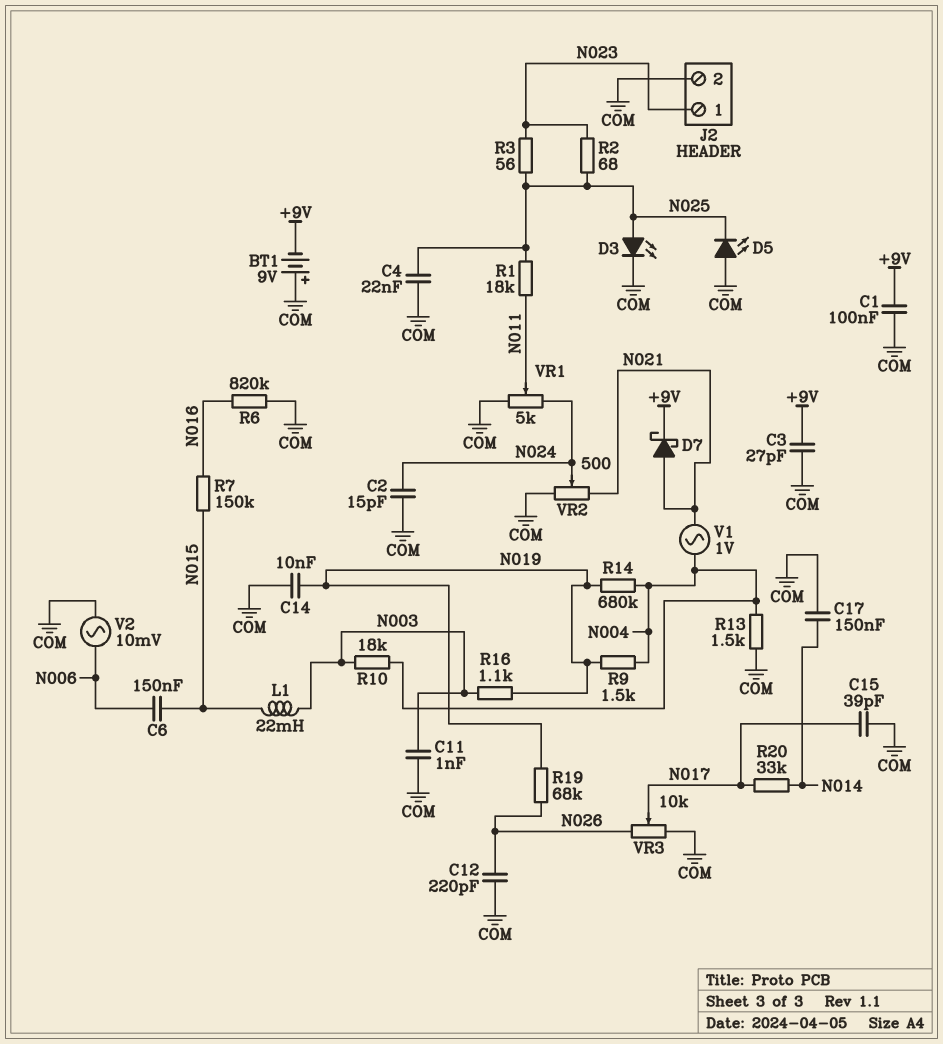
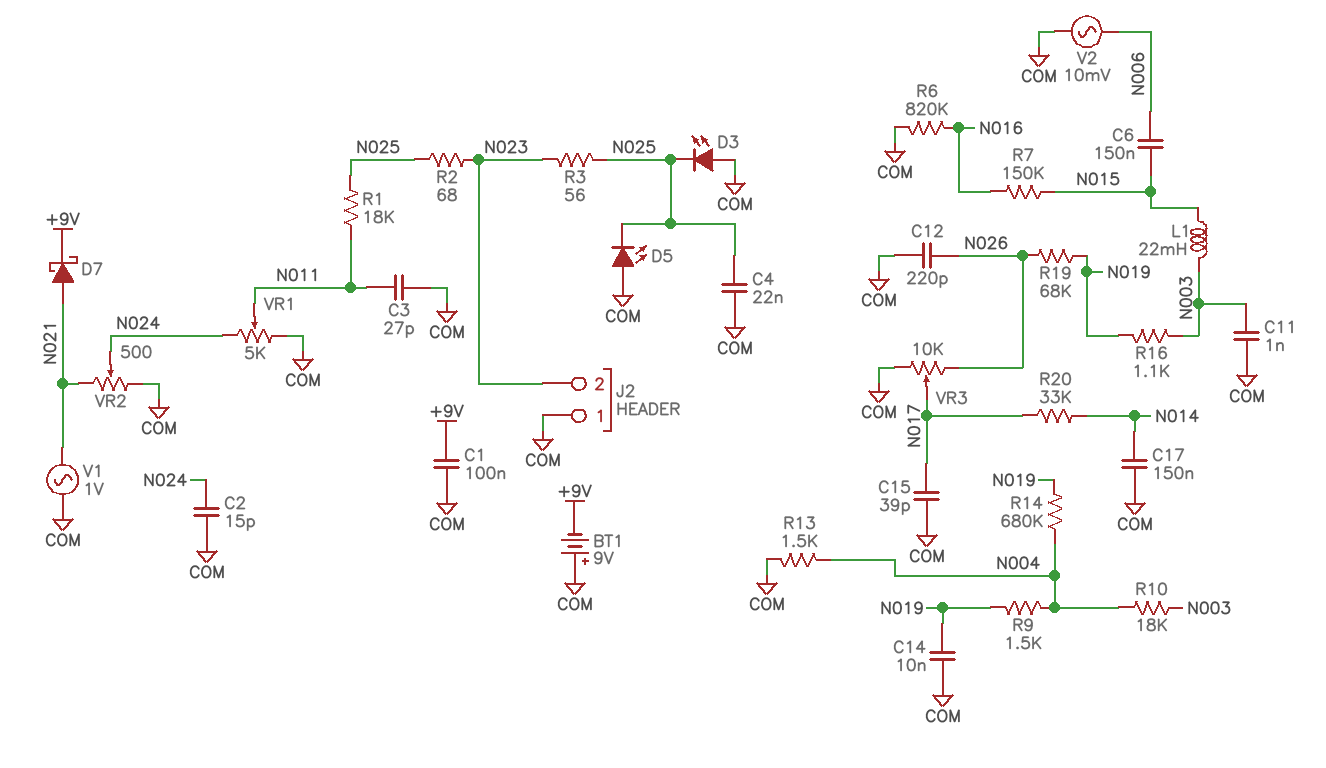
C3: 27pF (+9V, COM) -> 27pF (COM, N011)
D3: LED (A N025, K COM) -> LED (A COM, K N025)
J2 pin 1: N023 -> COM
J2 pin 2: COM -> N023
V1: AC 1V (N004, N021) -> AC 1V (COM, N021)

